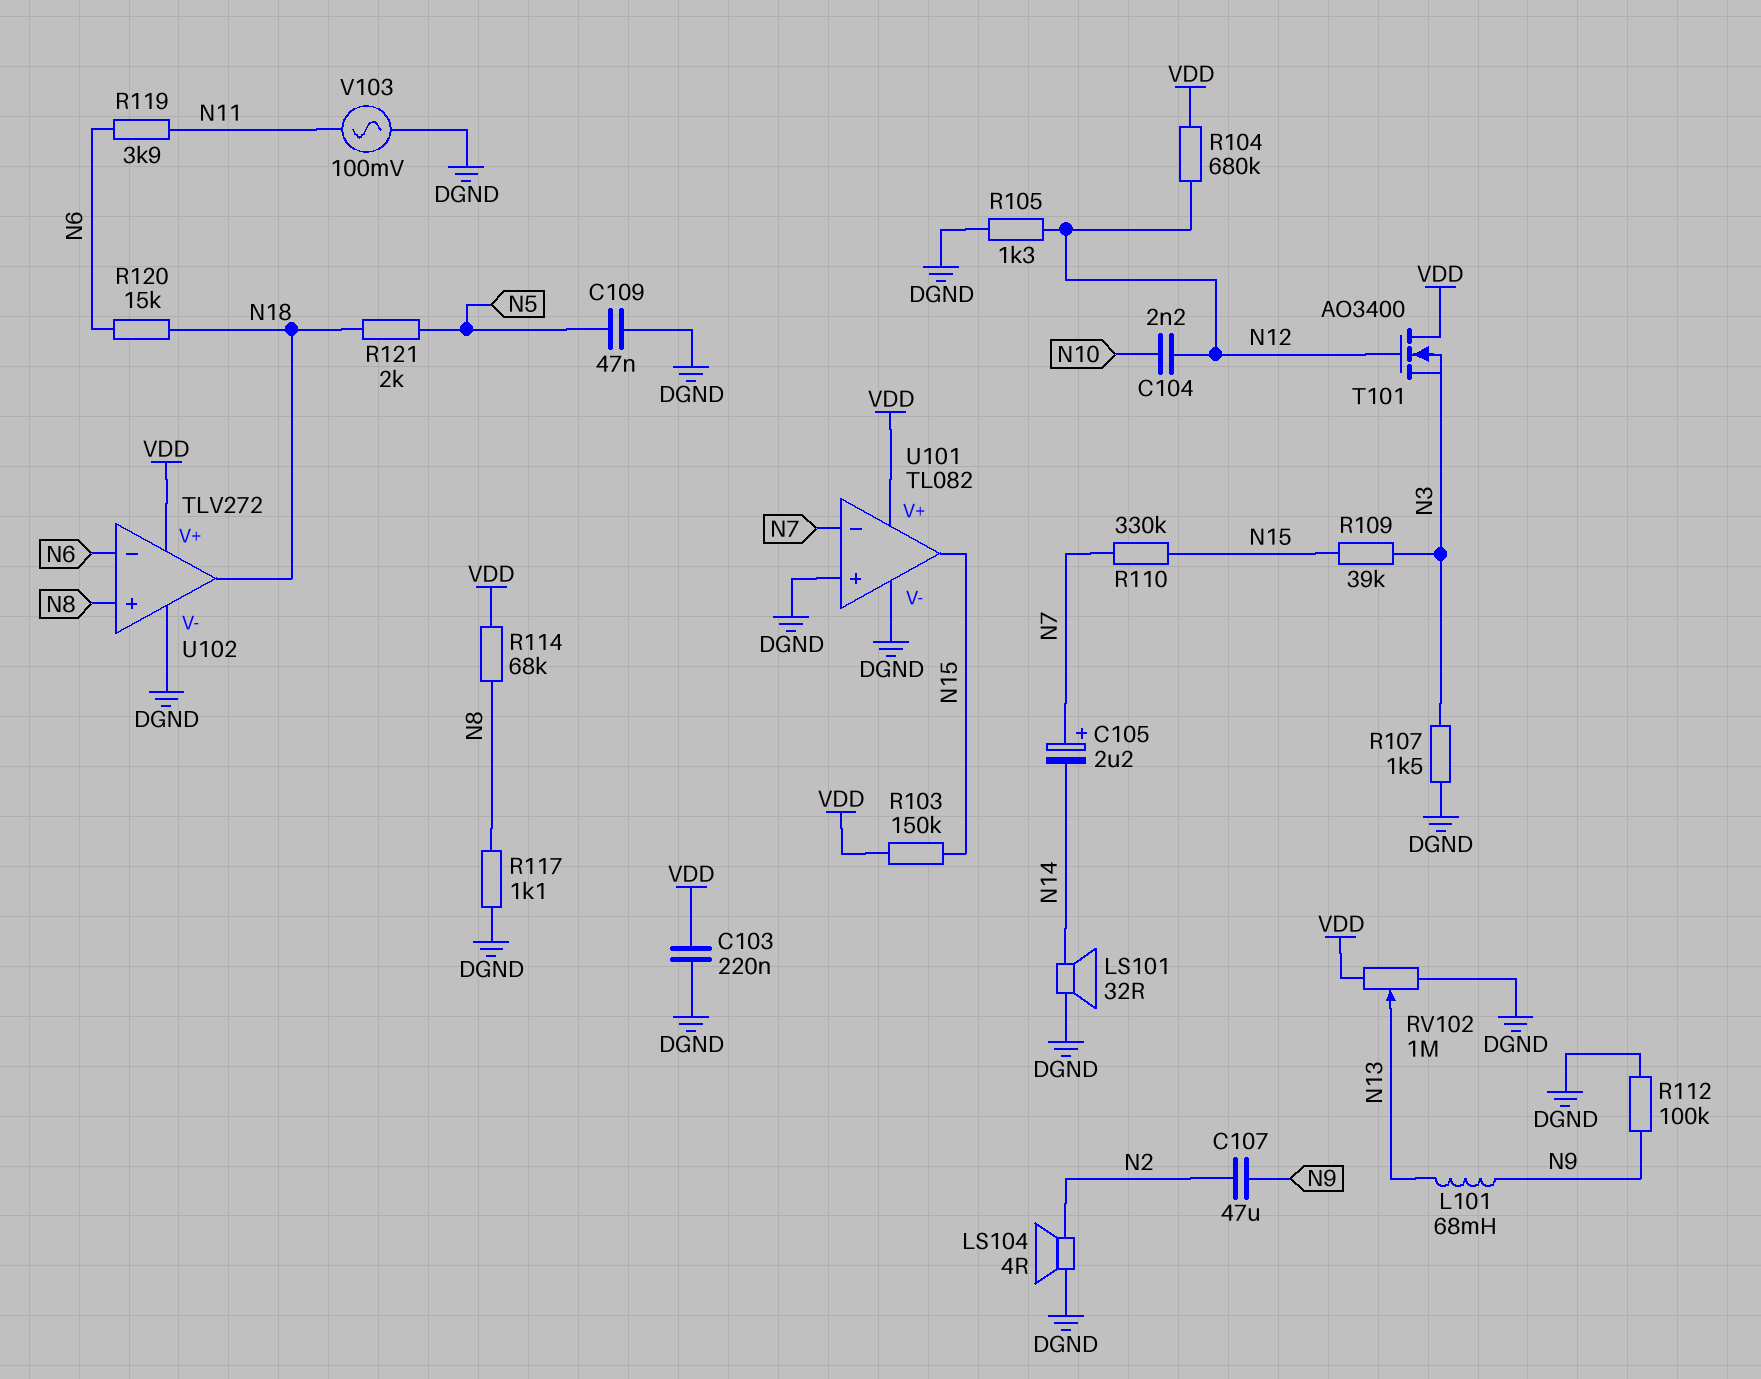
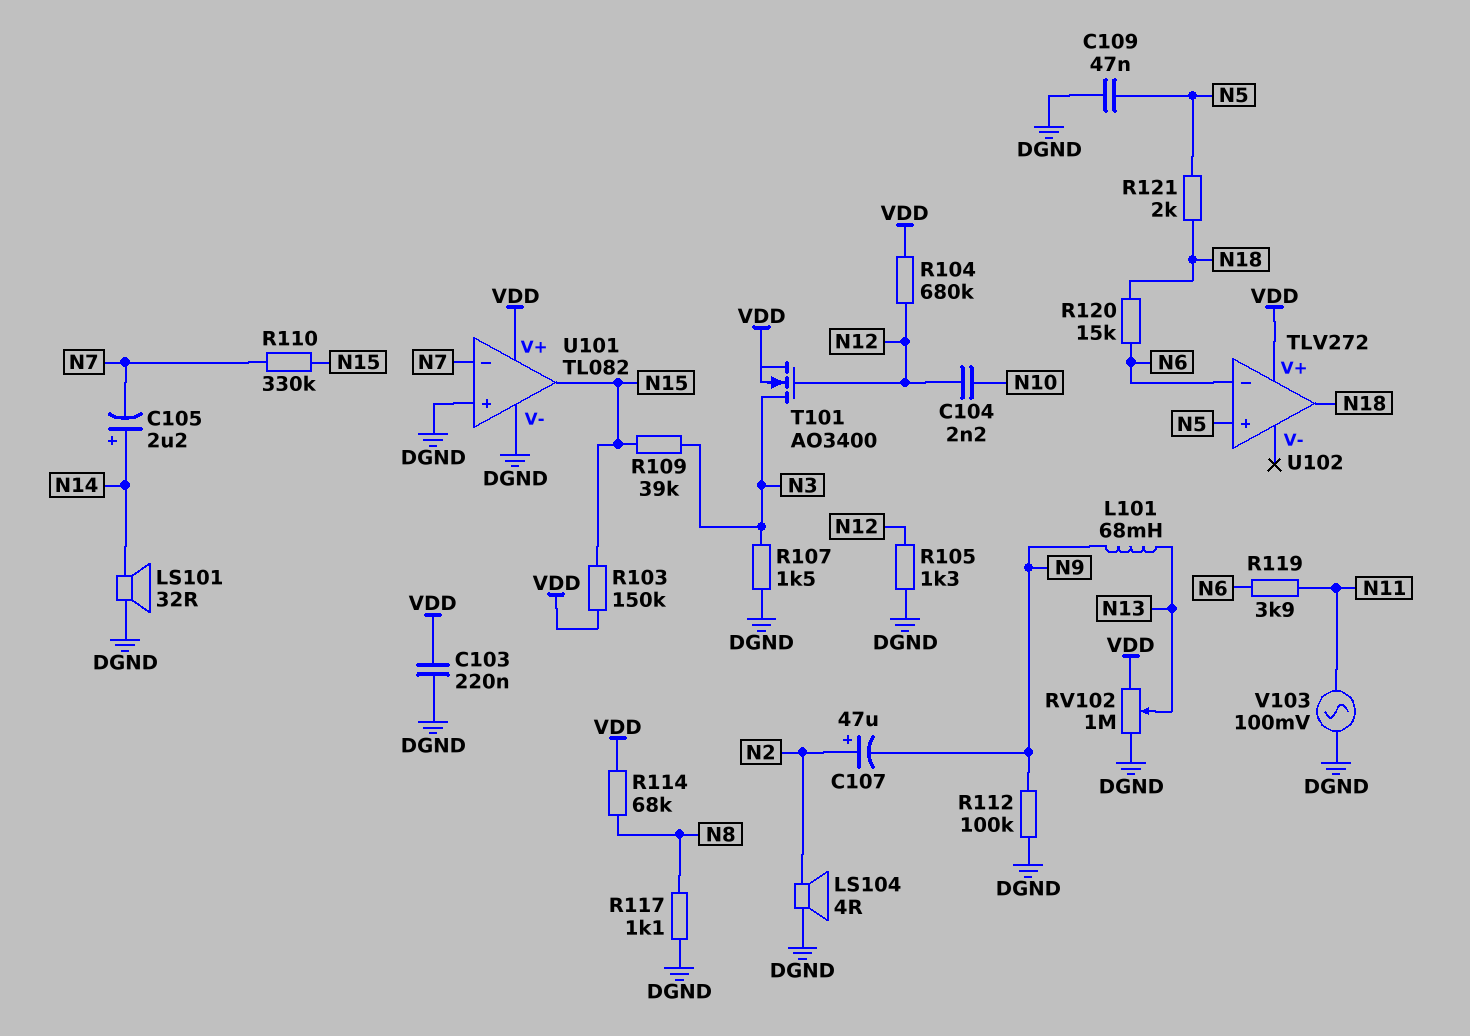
C105: 2.2uF (plus N7, minus N14) -> 2.2uF (plus N14, minus N7)
C107: 47uF (N2, N9) -> 47uF (plus N2, minus N9)
T101: NMOS AO3400 (G N12, D VDD, S N3) -> NMOS AO3400 (G N12, D N3, S VDD)
U102 pin V-: DGND -> none
U102 pin in+: N8 -> N5

